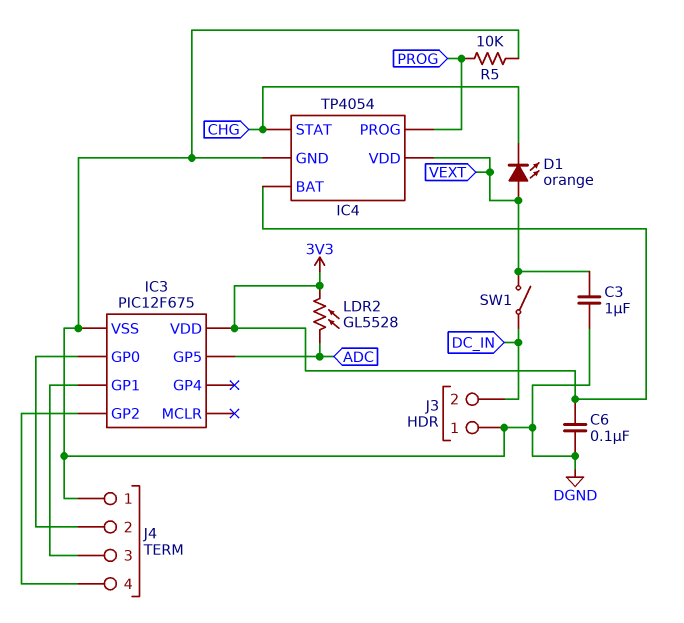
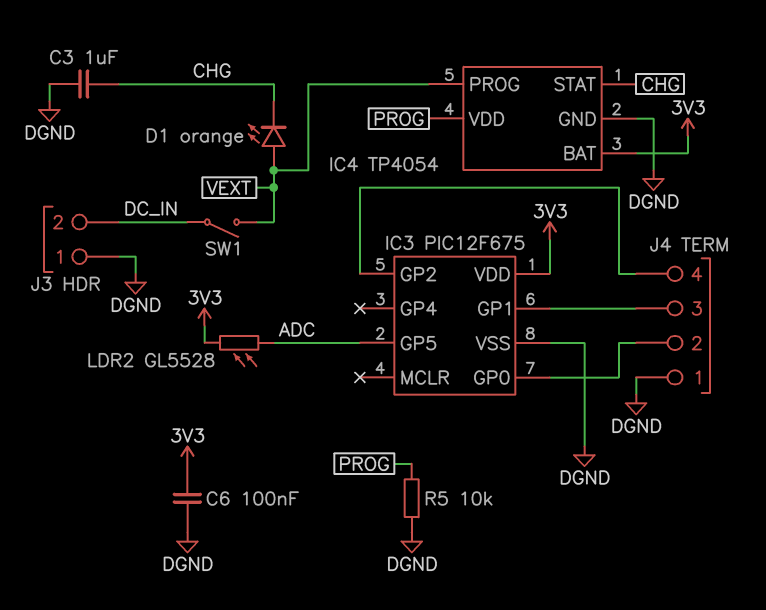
C3: 1uF (DGND, VEXT) -> 1uF (CHG, DGND)
IC4 pin PROG: PROG -> VEXT
IC4 pin VDD: VEXT -> PROG

